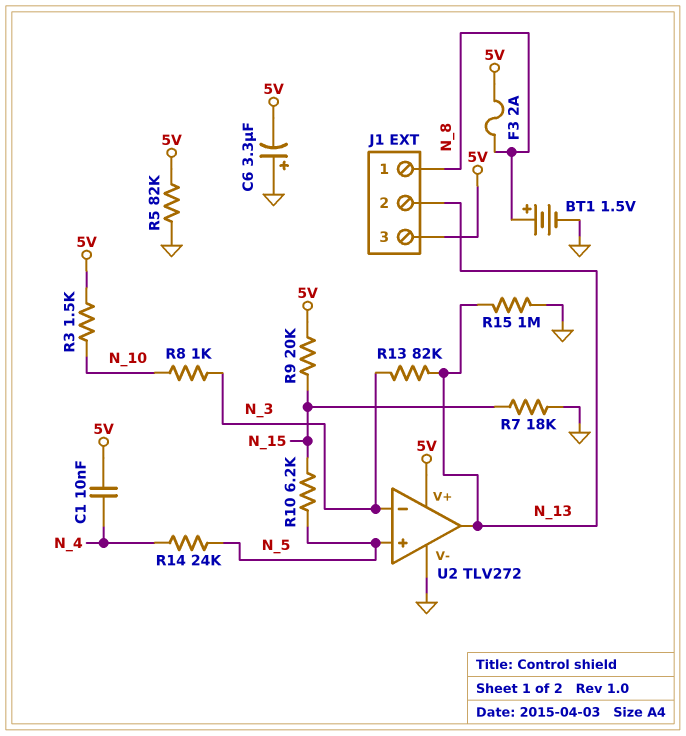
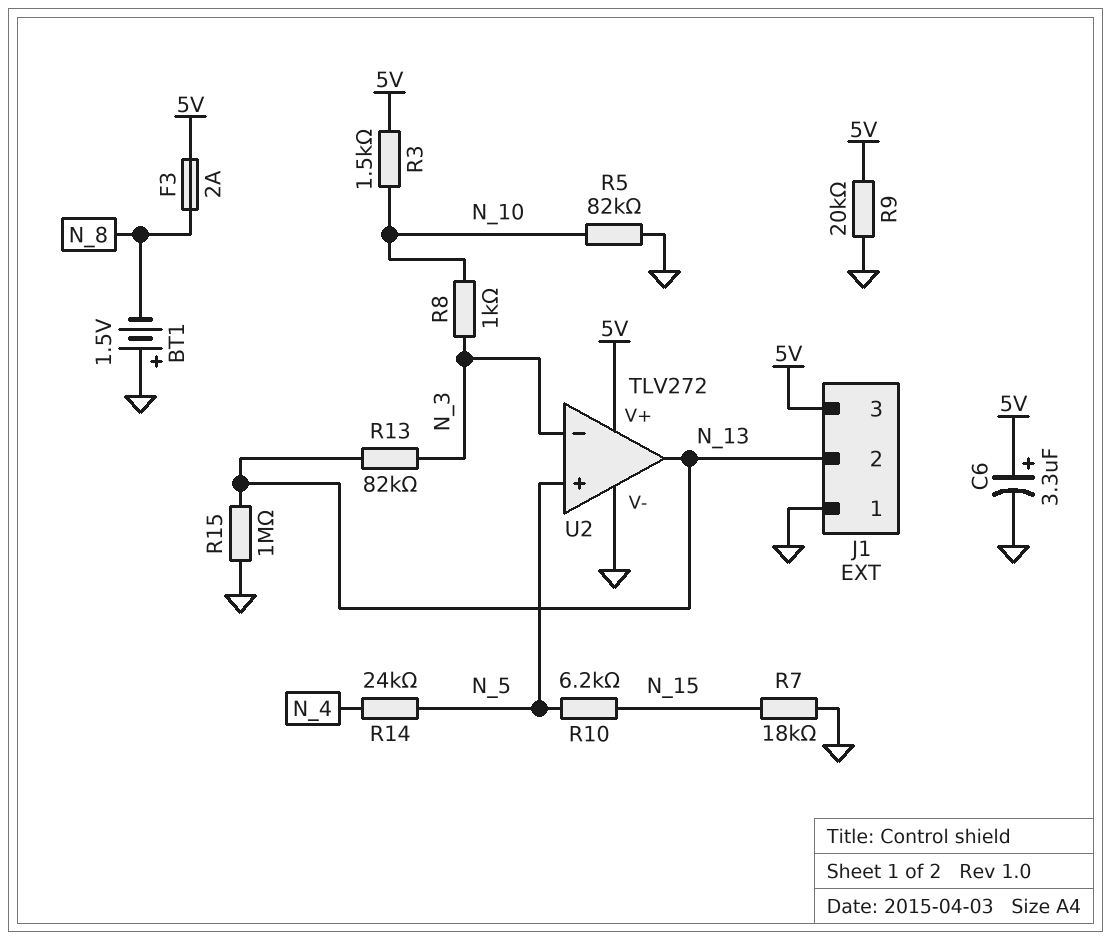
BT1: 1.5V (plus N_8, minus GND) -> 1.5V (plus GND, minus N_8)
C1: 10nF (5V, N_4) -> none
C6: 3.3uF (plus GND, minus 5V) -> 3.3uF (plus 5V, minus GND)
J1 pin 1: N_8 -> GND
R5: 82k (5V, GND) -> 82k (GND, N_10)
R9: 20k (5V, N_15) -> 20k (5V, GND)

